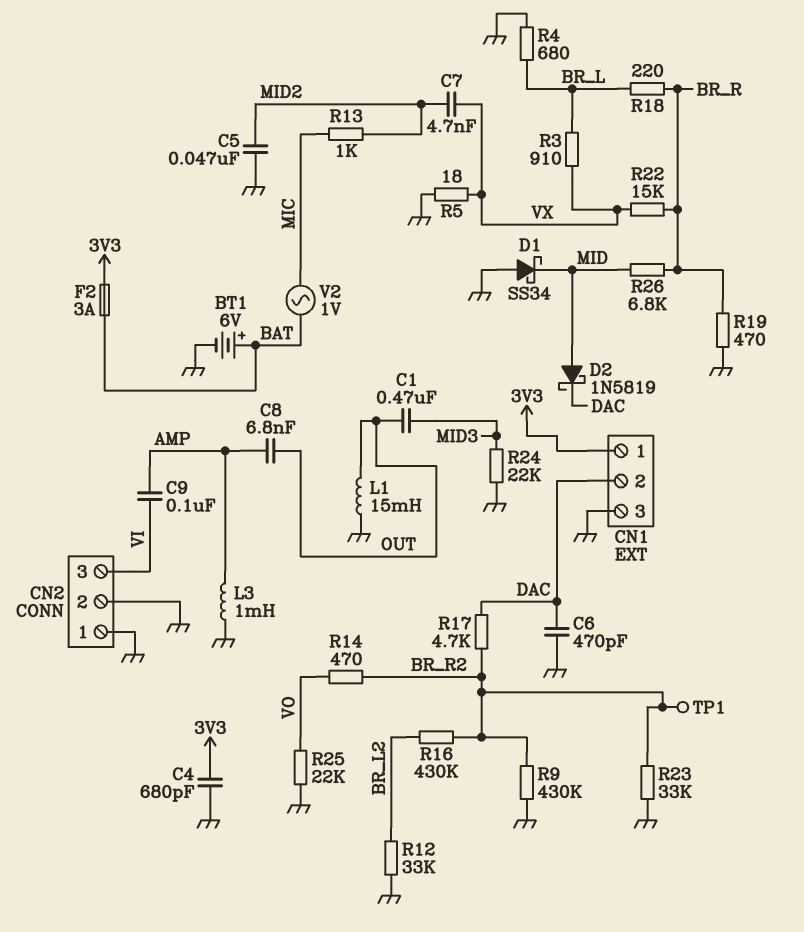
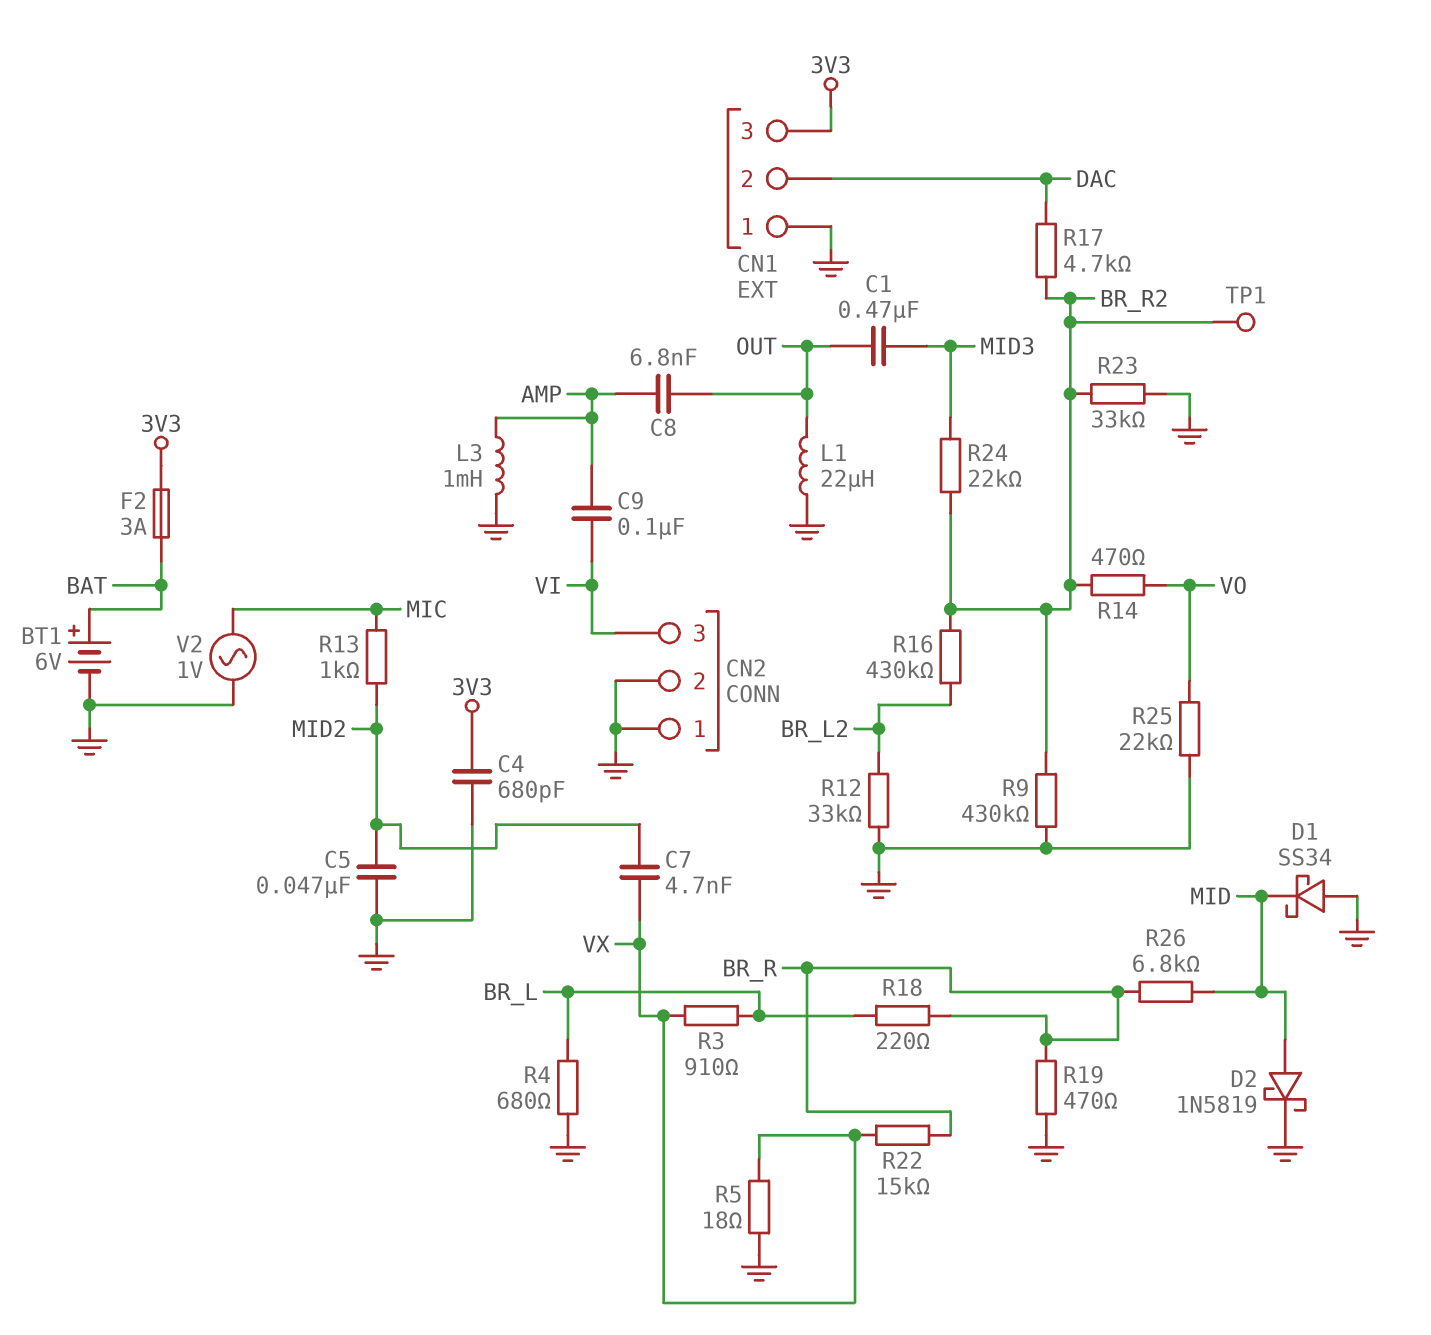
C6: 470pF (DAC, GND) -> none
CN1 pin 1: 3V3 -> GND
CN1 pin 3: GND -> 3V3
D2: schottky 1N5819 (A MID, K DAC) -> schottky 1N5819 (A MID, K GND)
L1: 15mH (GND, OUT) -> 22uH (GND, OUT)
R24: 22k (GND, MID3) -> 22k (BR_R2, MID3)
V2: AC 1V (BAT, MIC) -> AC 1V (GND, MIC)

